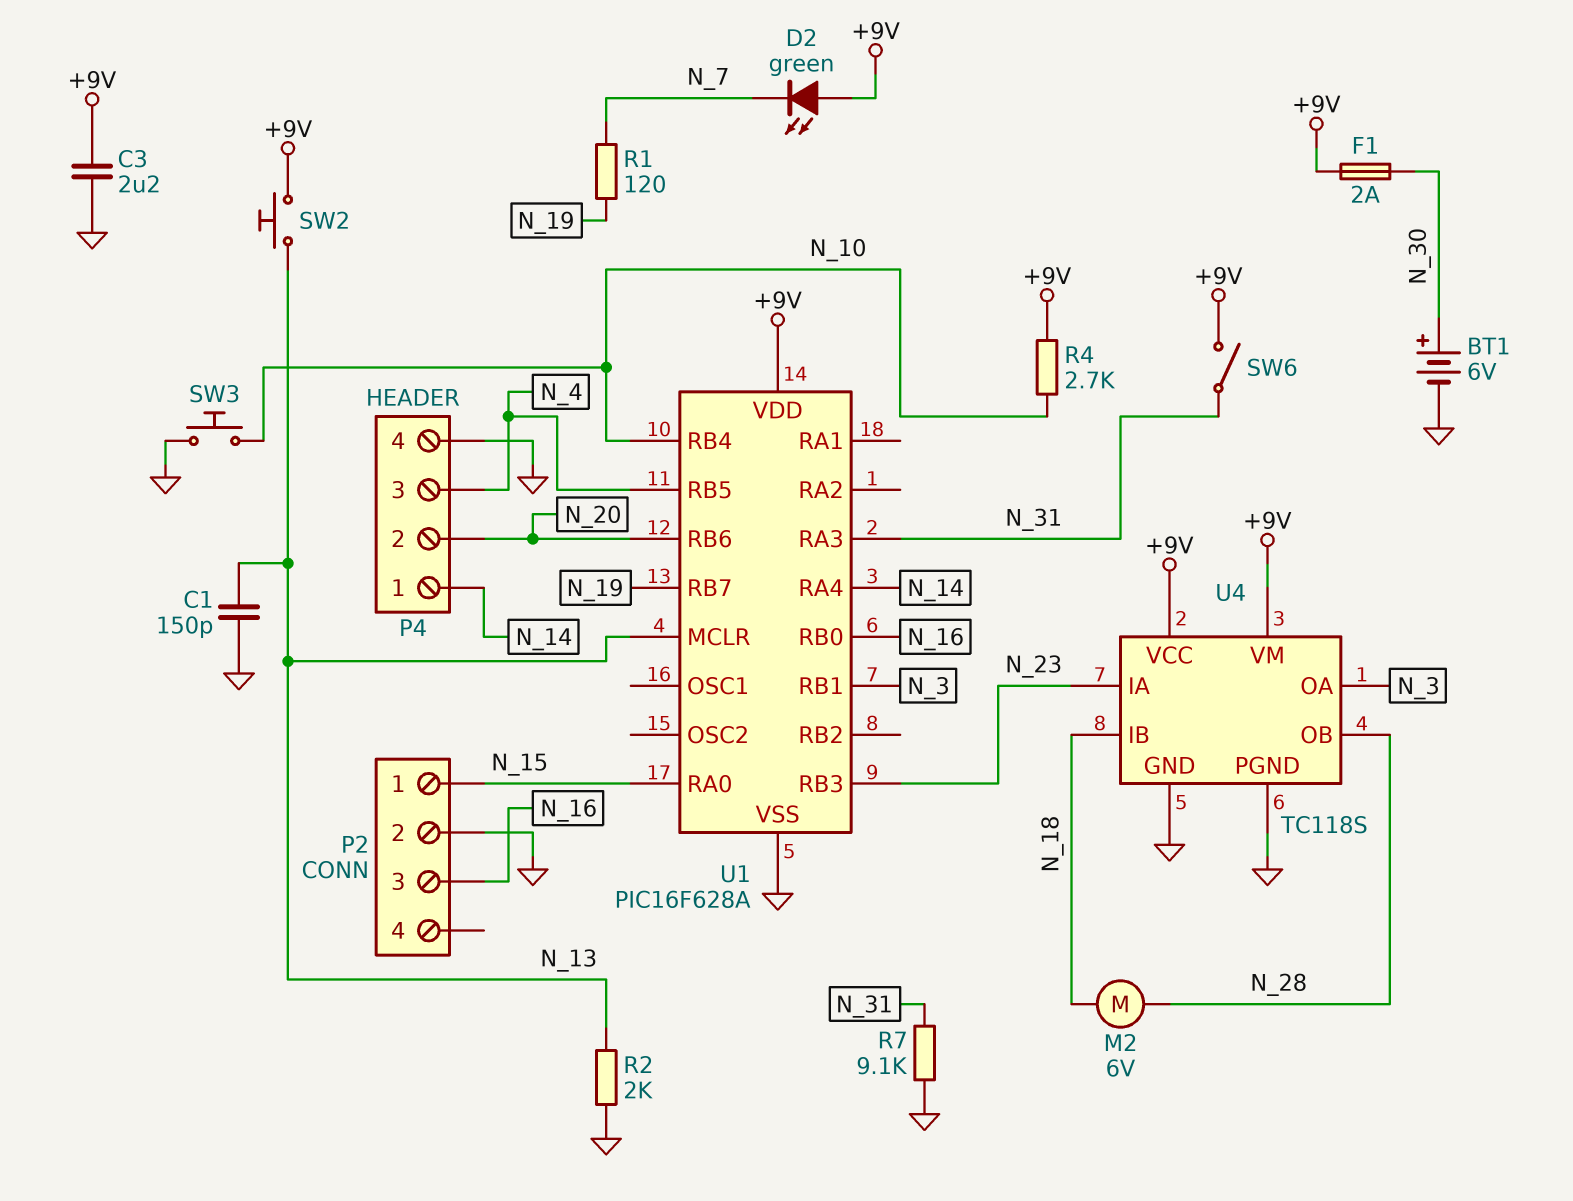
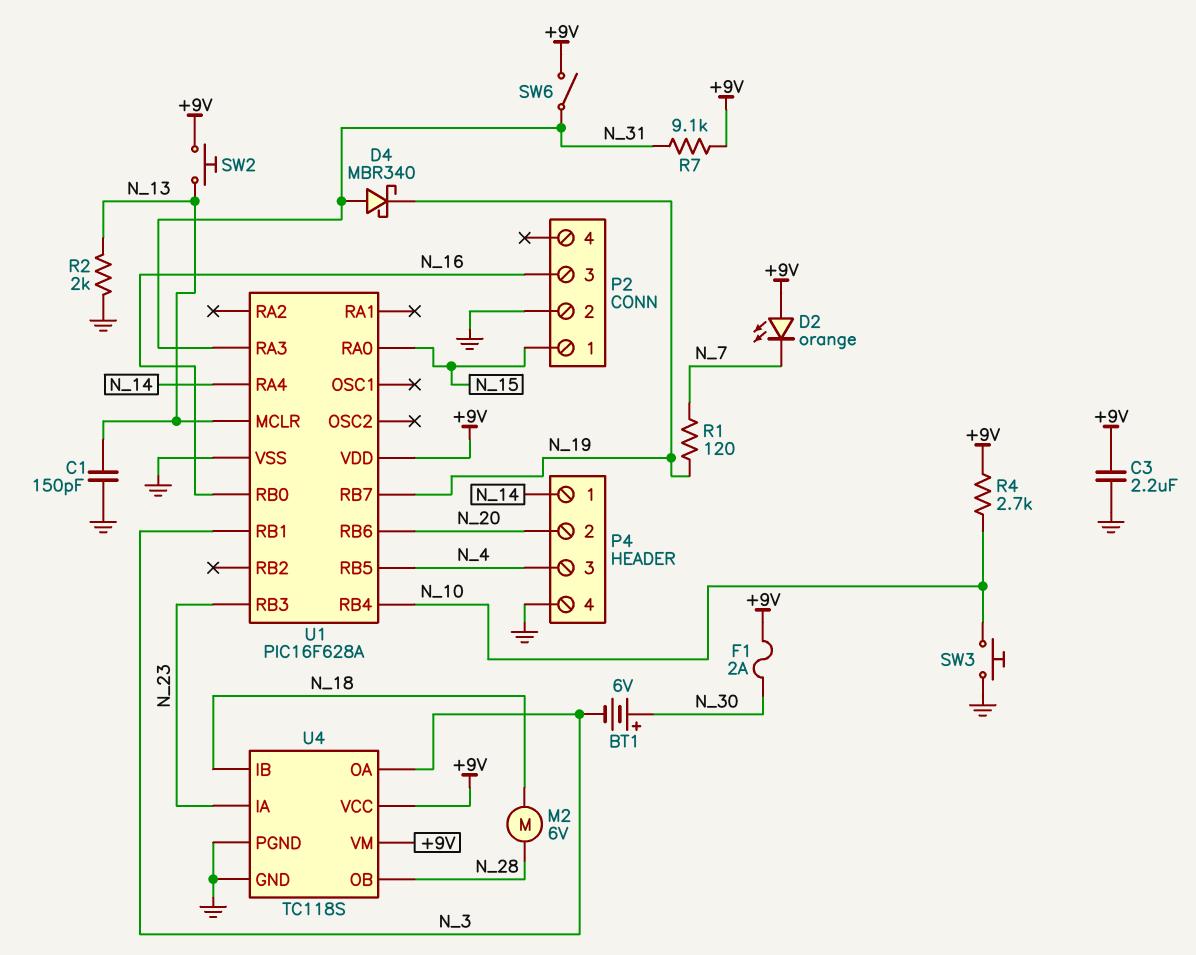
BT1: 6V (plus N_30, minus GND) -> 6V (plus N_30, minus N_3)
D2: LED green (A +9V, K N_7) -> LED orange (A +9V, K N_7)
D4: none -> schottky MBR340 (A N_31, K N_19)
R7: 9.1k (GND, N_31) -> 9.1k (+9V, N_31)

